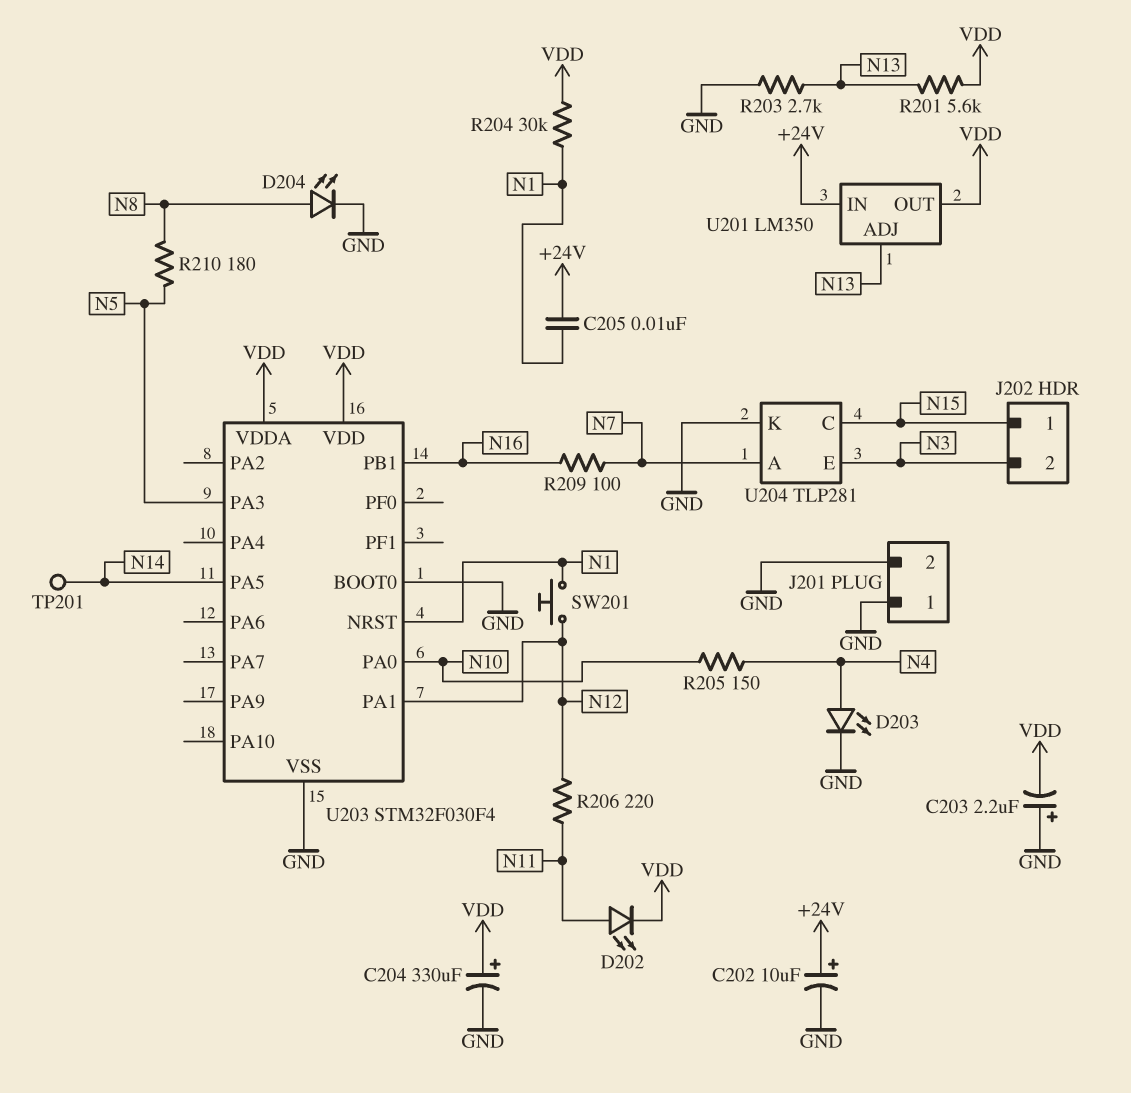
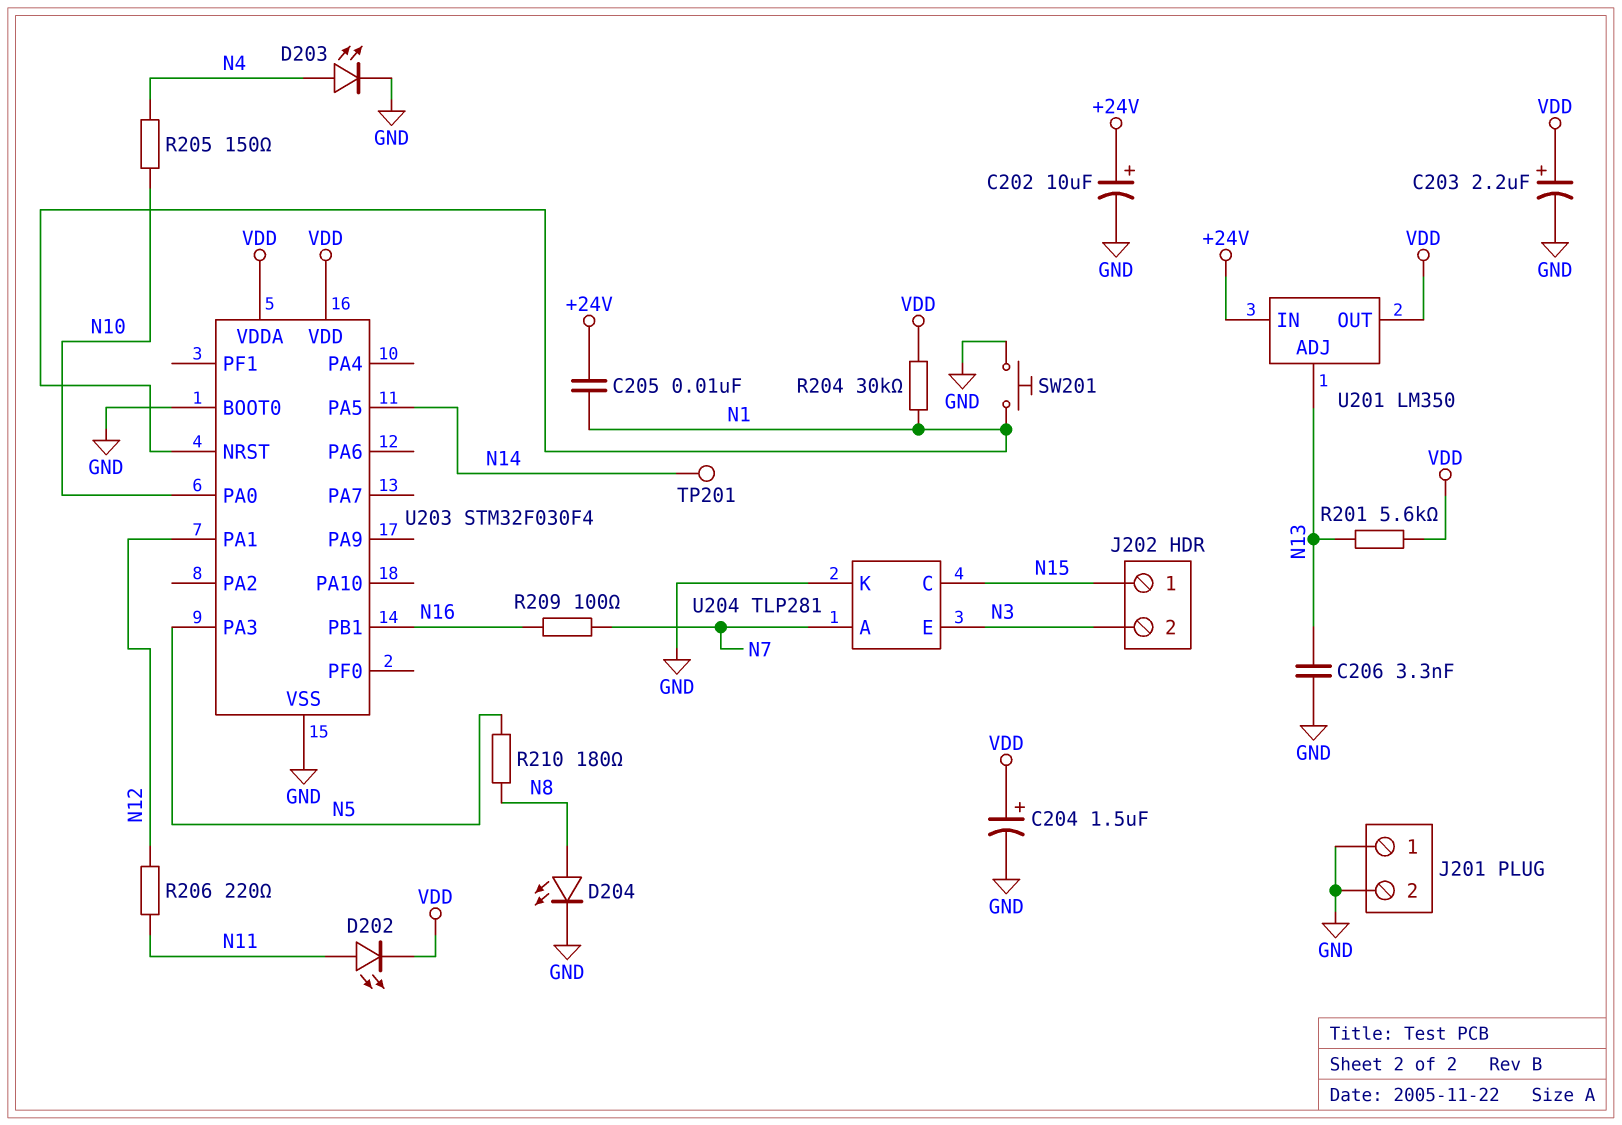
C203: 2.2uF (plus GND, minus VDD) -> 2.2uF (plus VDD, minus GND)
C204: 330uF (plus VDD, minus GND) -> 1.5uF (plus VDD, minus GND)
C206: none -> 3.3nF (GND, N13)
R203: 2.7k (GND, N13) -> none
SW201: button (N1, N12) -> button (GND, N1)

